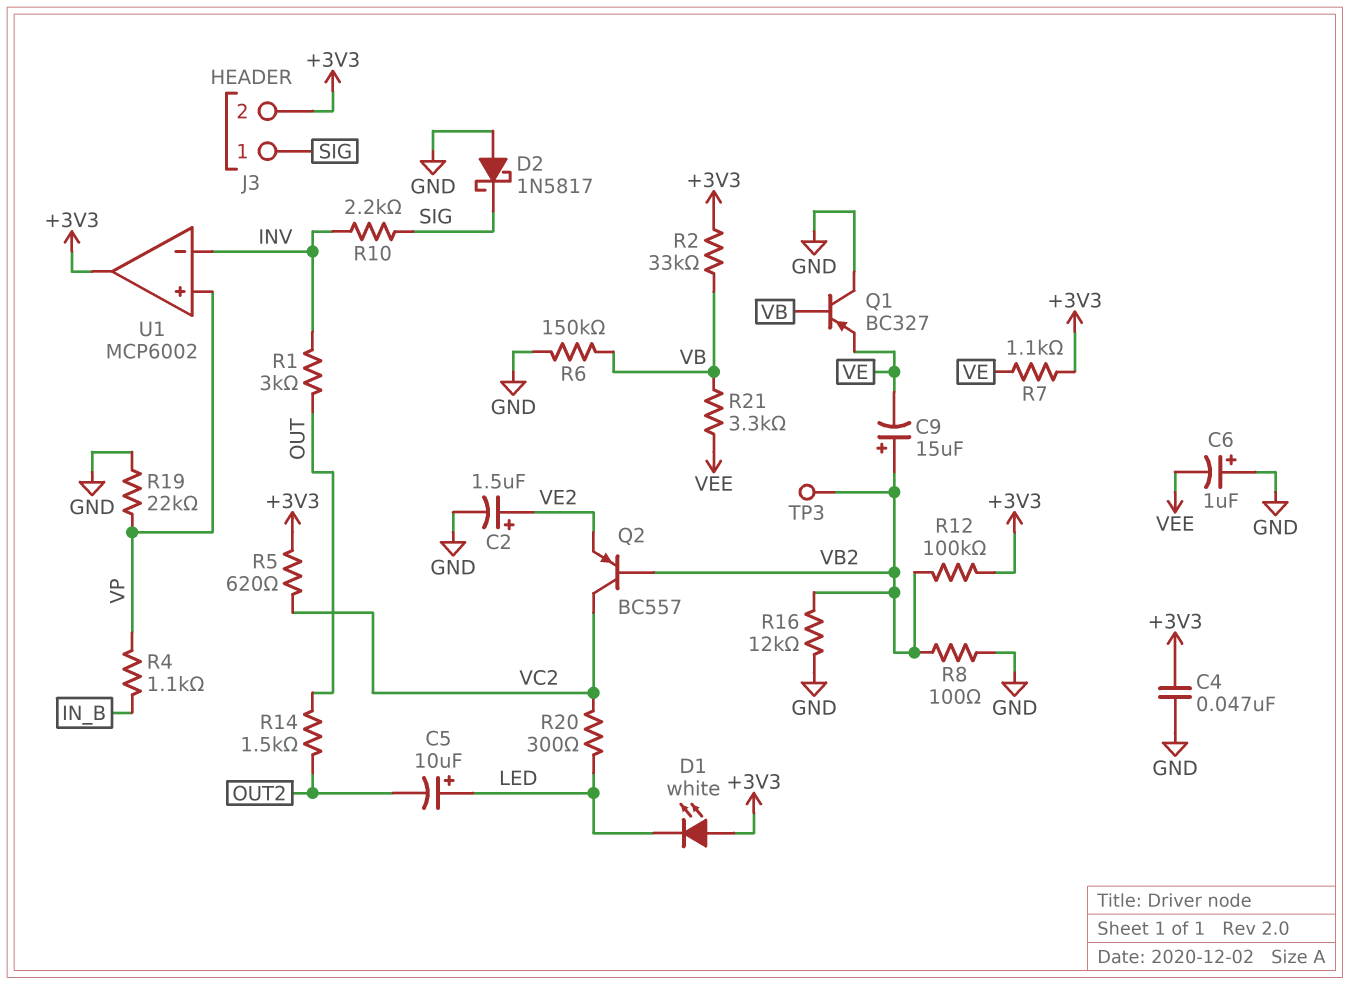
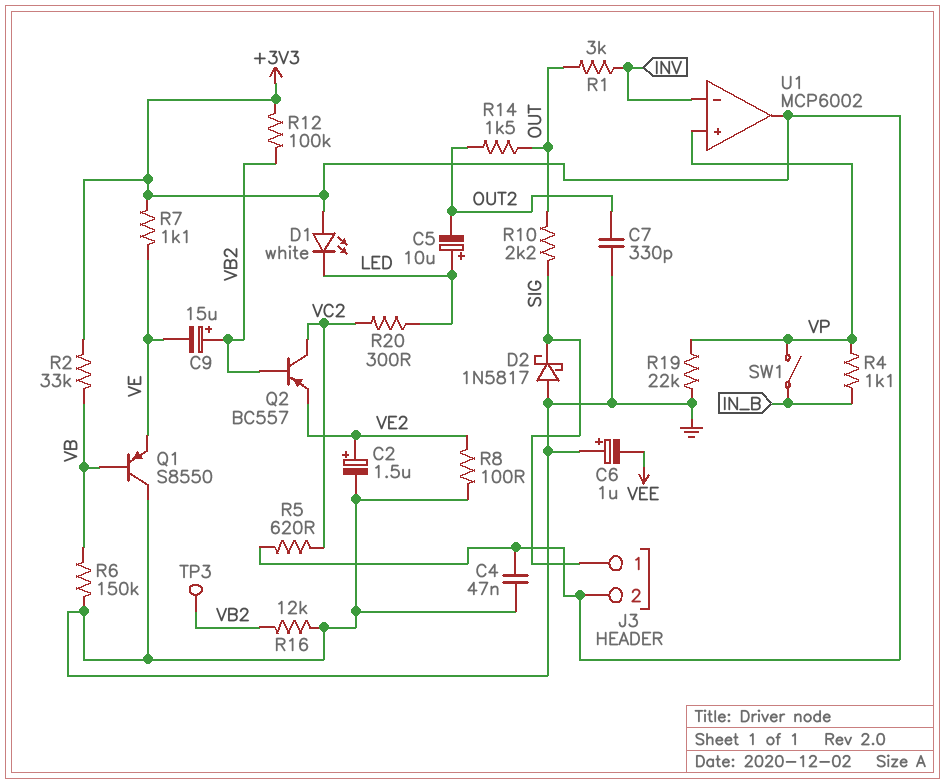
C7: none -> 330pF (GND, OUT2)
Q1: PNP BC327 (B VB, C GND, E VE) -> PNP S8550 (B VB, C GND, E VE)
R8: 100 (GND, VB2) -> 100 (GND, VE2)
R10: 2.2k (INV, SIG) -> 2.2k (OUT, SIG)
R21: 3.3k (VB, VEE) -> none
SW1: none -> switch (IN_B, VP)

